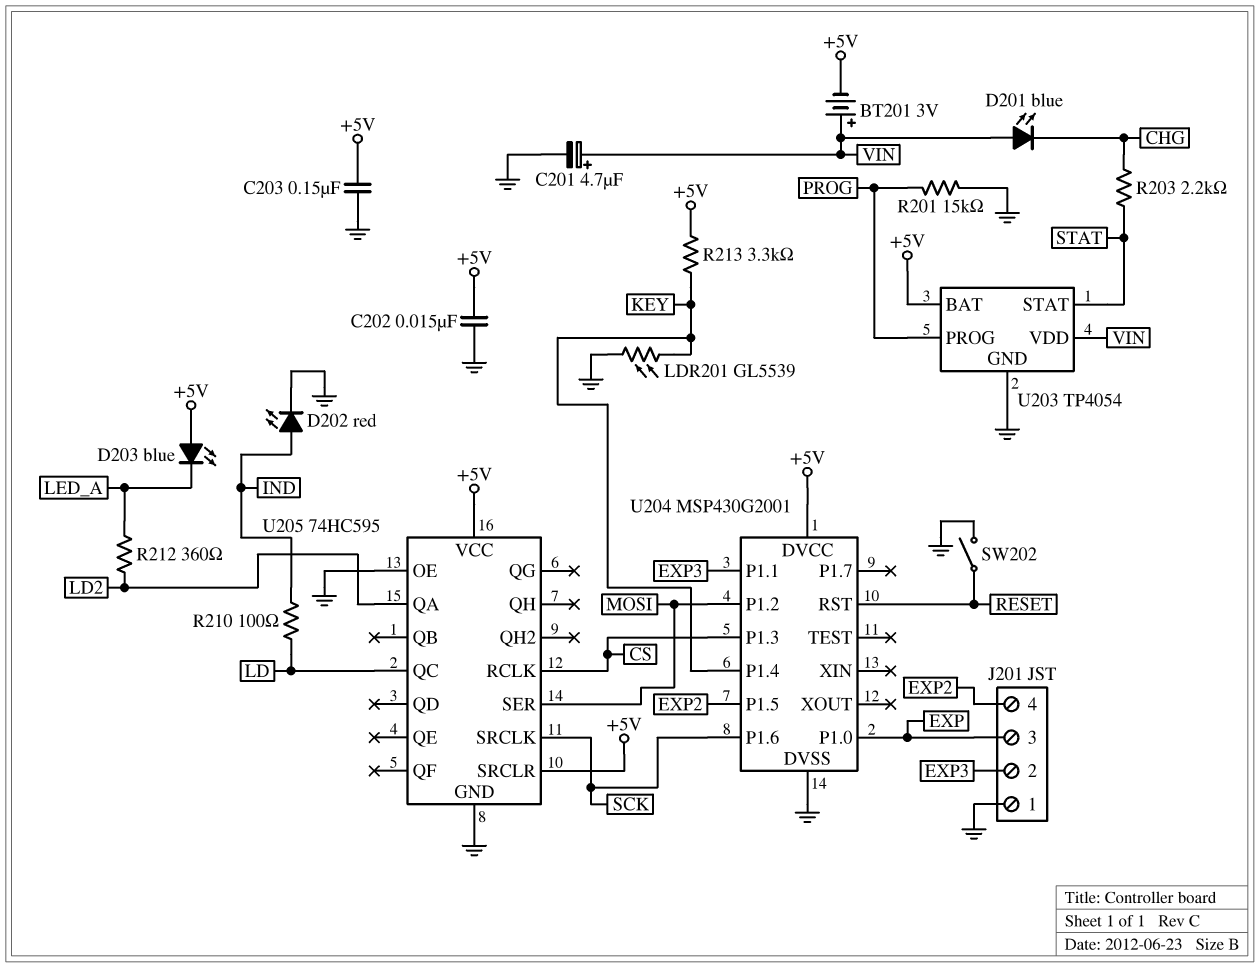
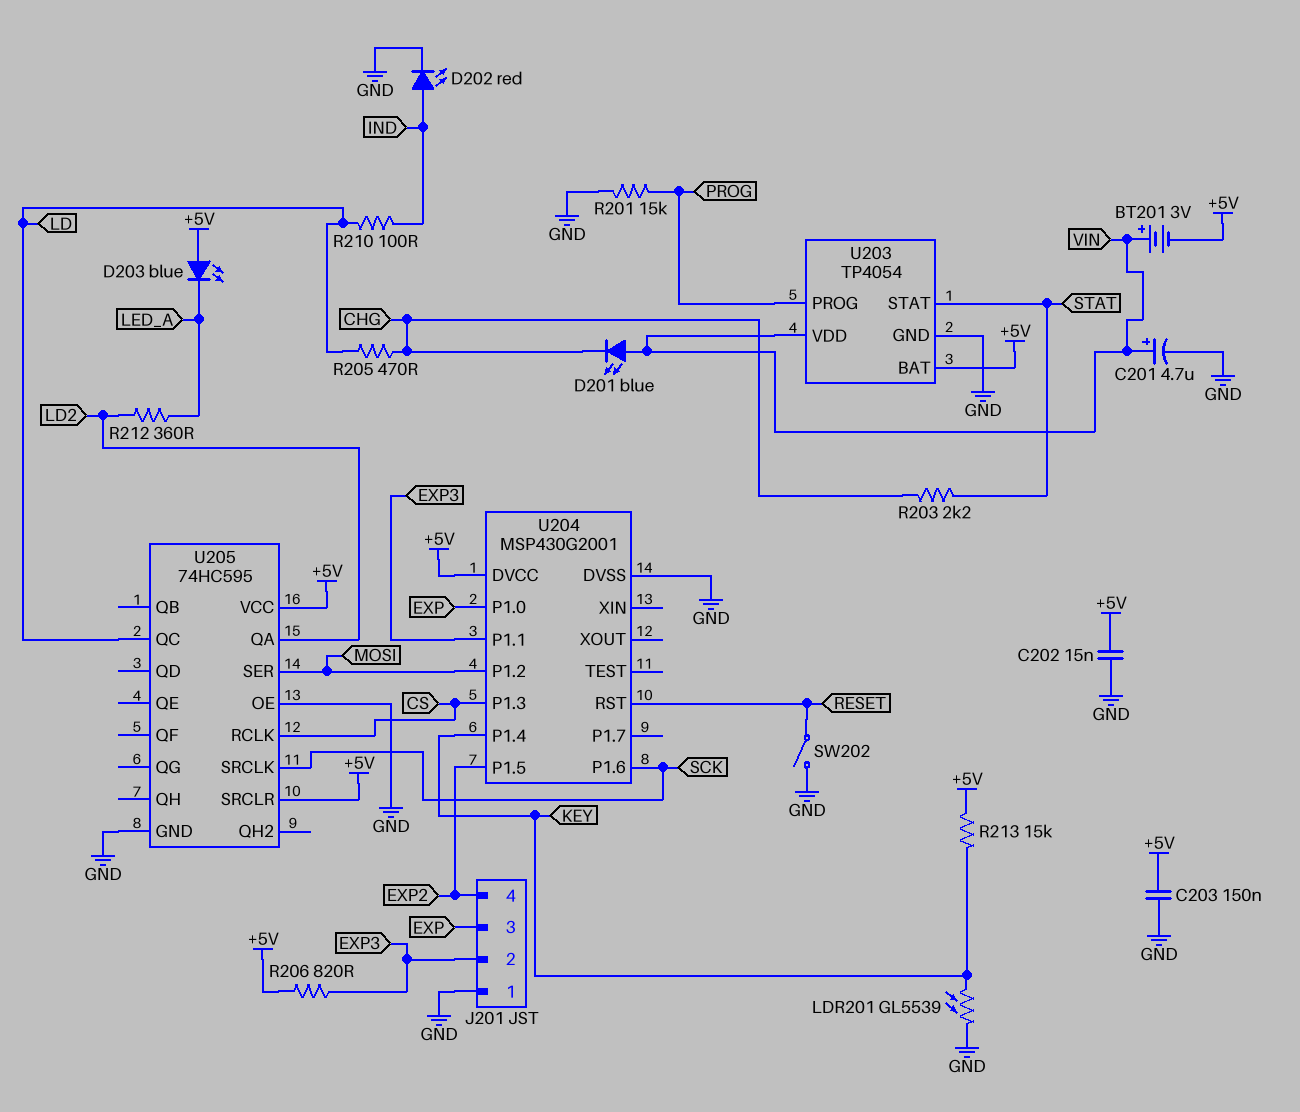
R205: none -> 470 (CHG, LD)
R206: none -> 820 (+5V, EXP3)
R213: 3.3k (+5V, KEY) -> 15k (+5V, KEY)

